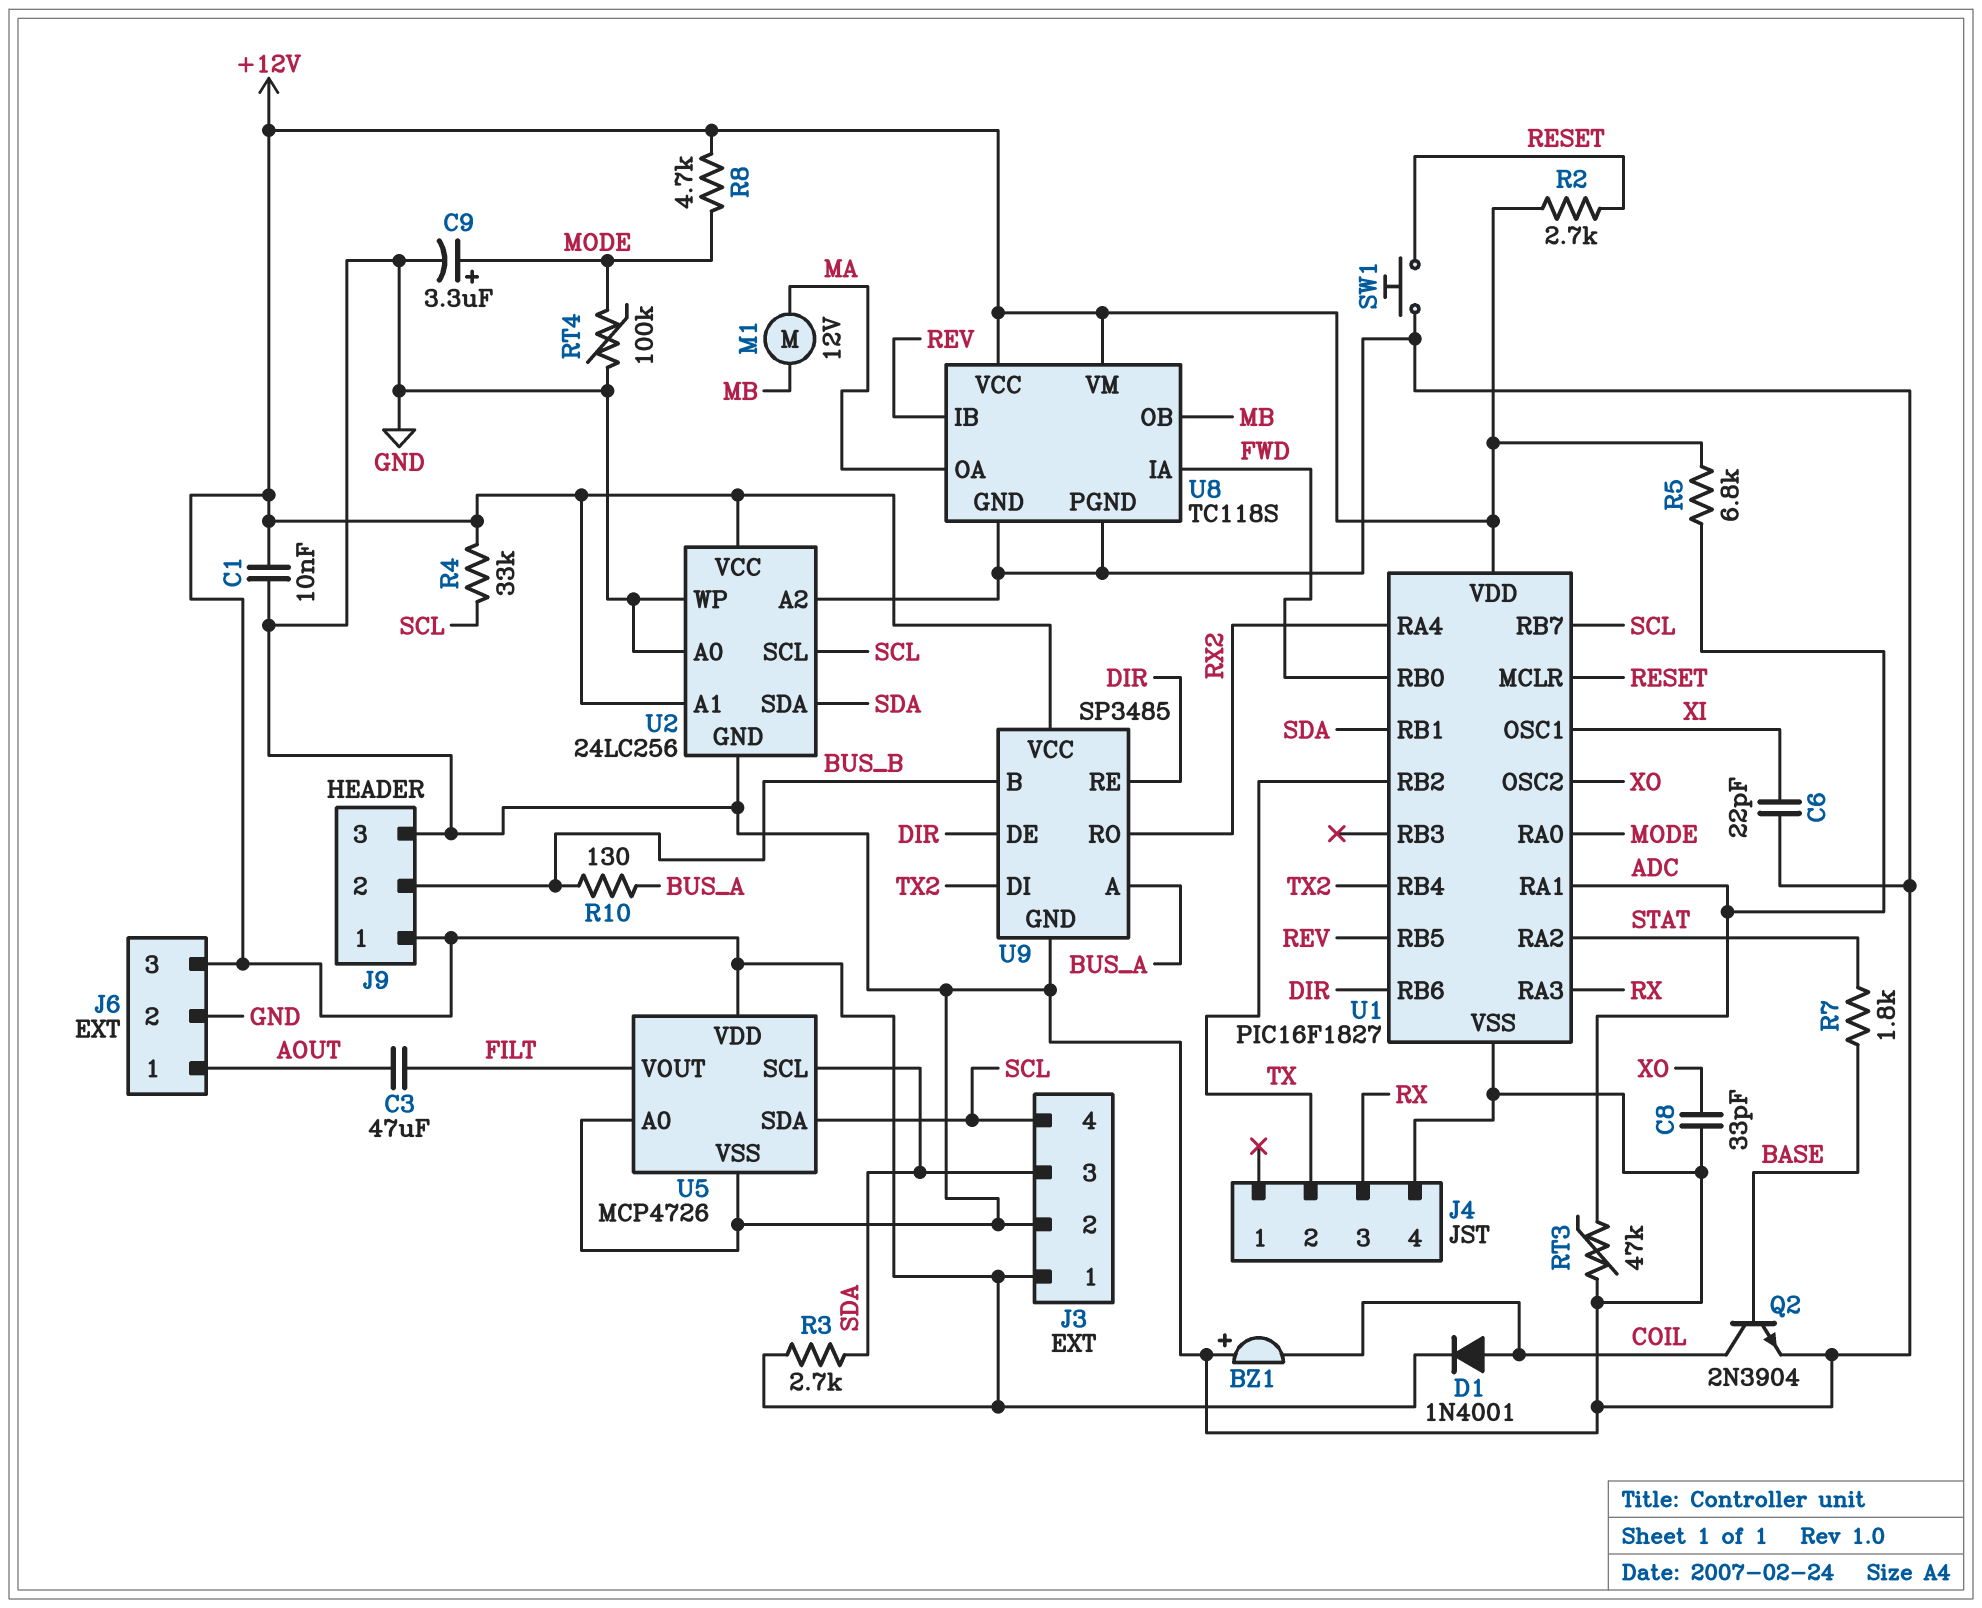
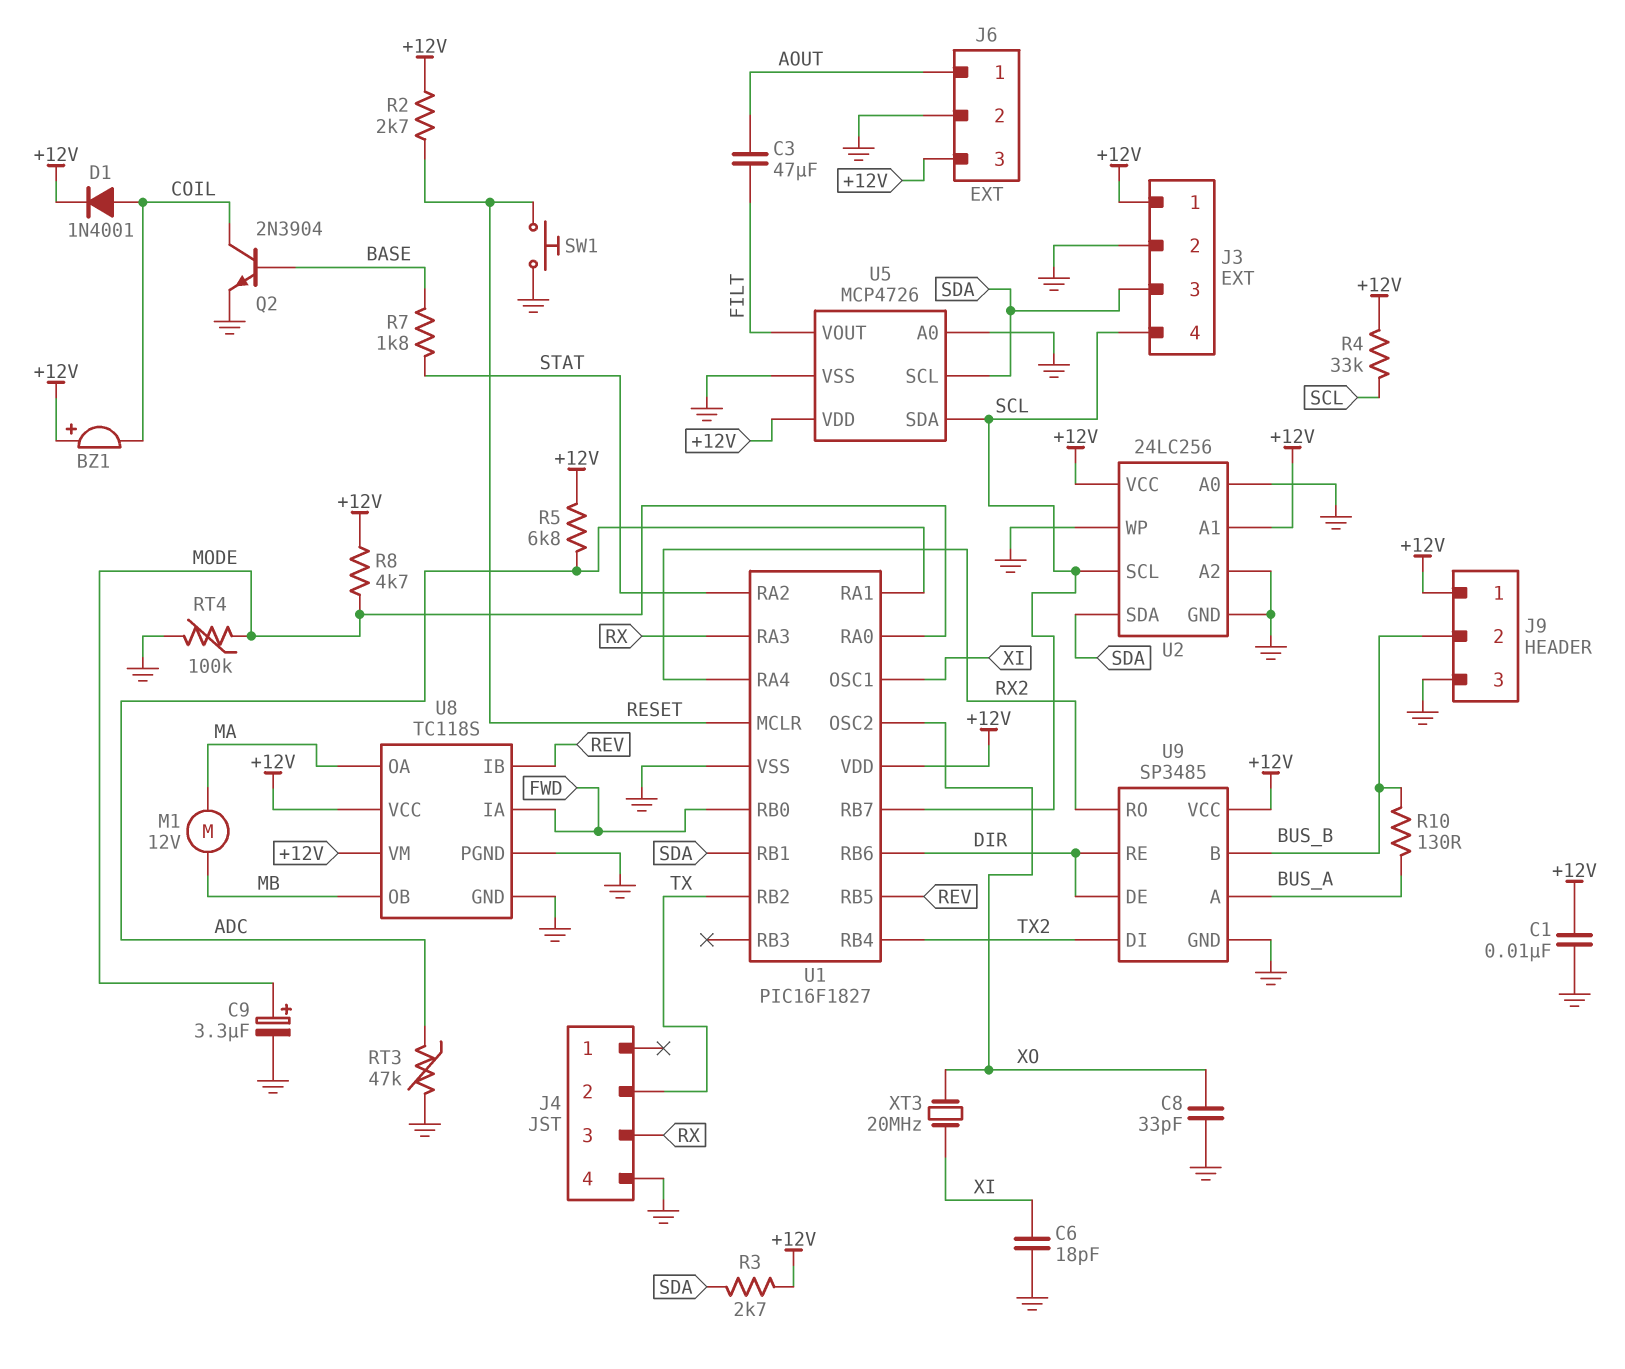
BZ1: buzzer (plus GND, minus COIL) -> buzzer (plus +12V, minus COIL)
C6: 22pF (GND, XI) -> 18pF (GND, XI)
XT3: none -> 20MHz (XI, XO)

